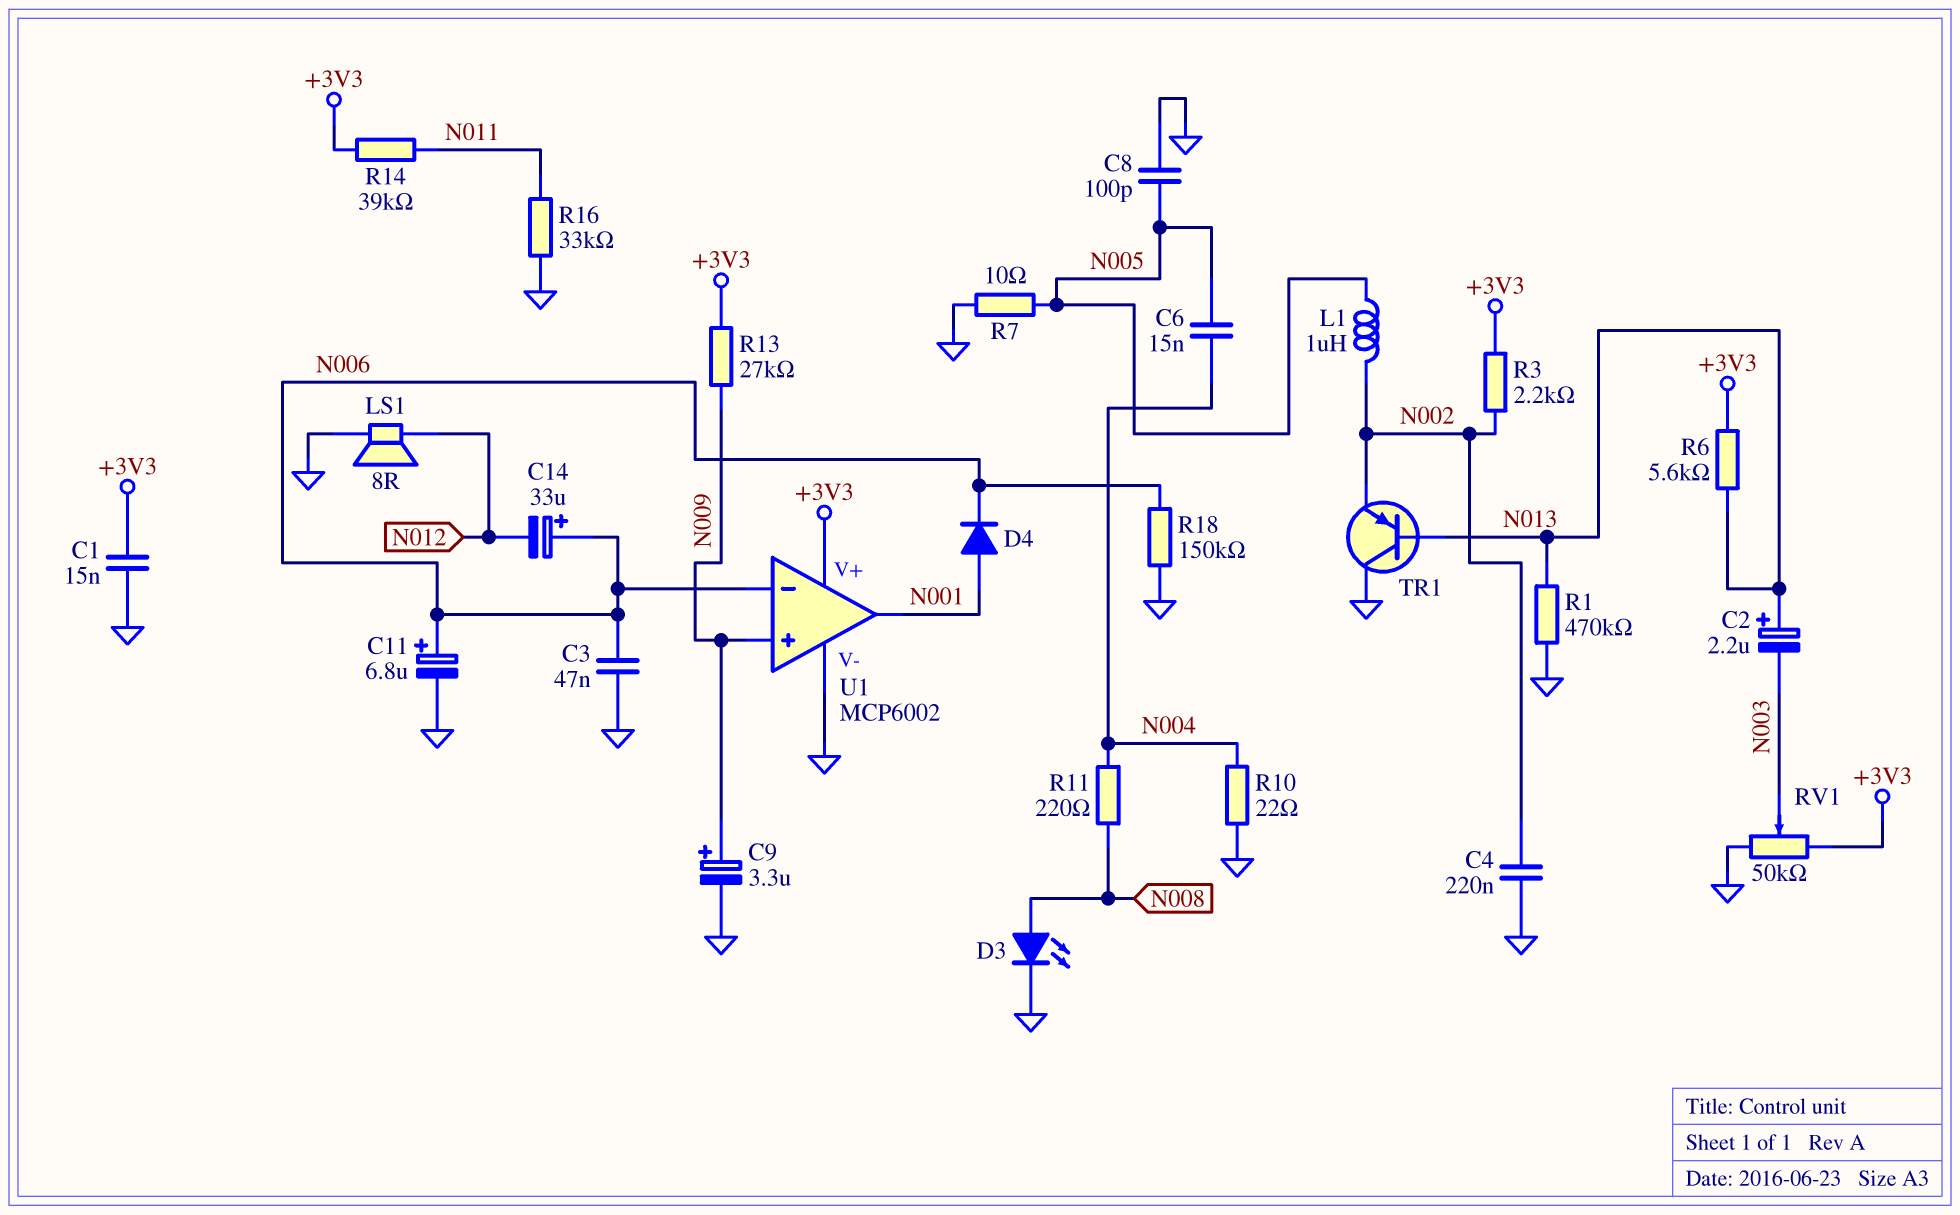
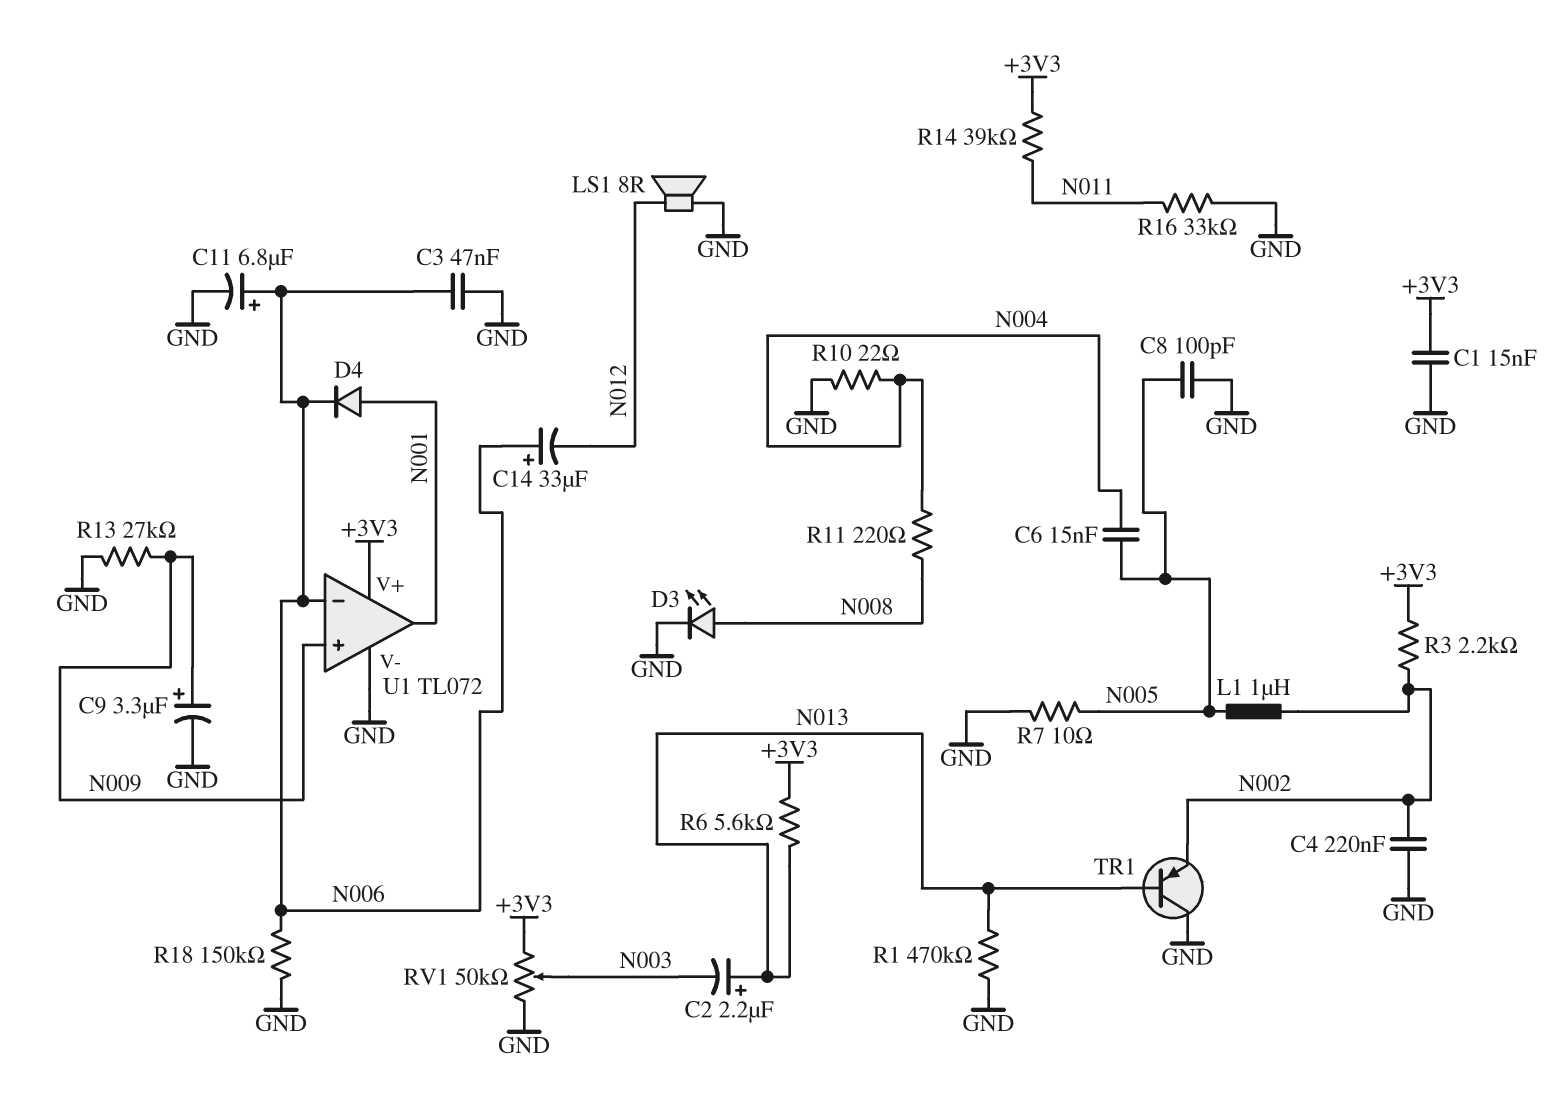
R13: 27k (+3V3, N009) -> 27k (GND, N009)
U1: MCP6002 -> TL072

